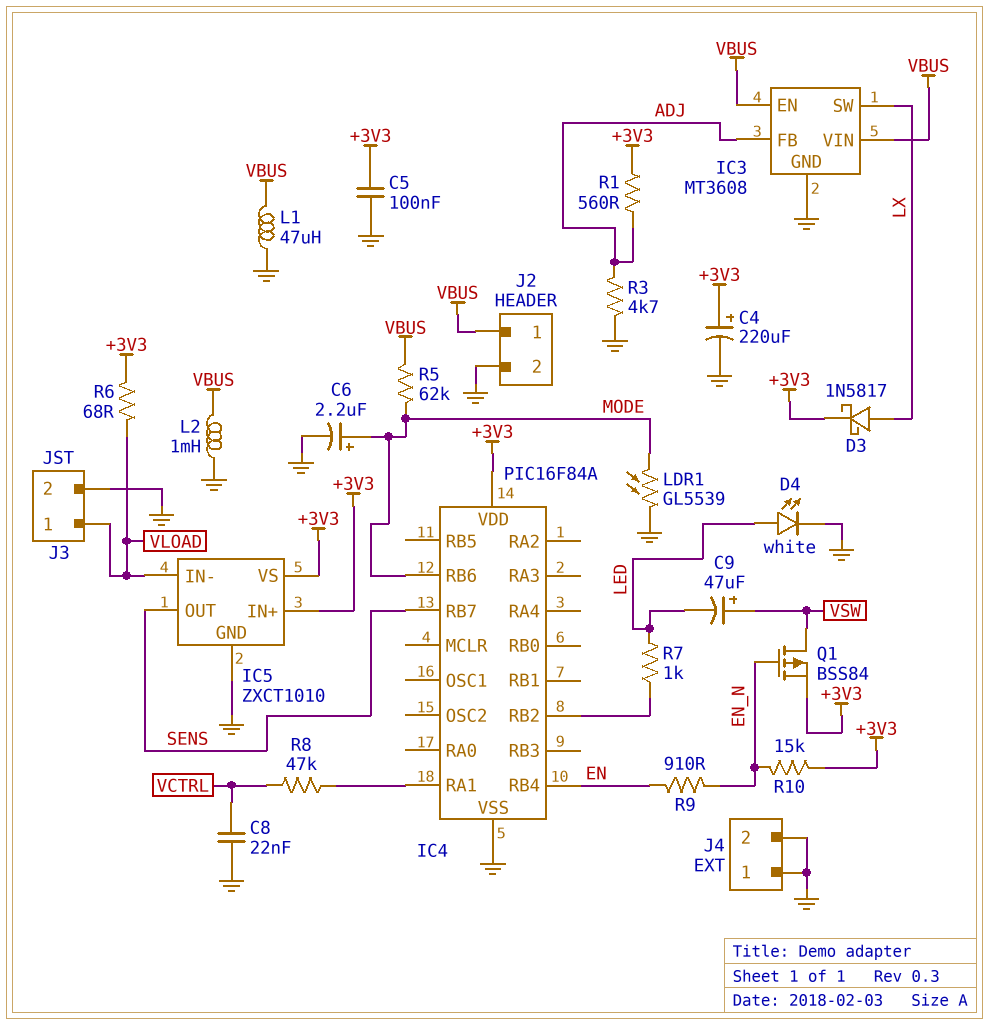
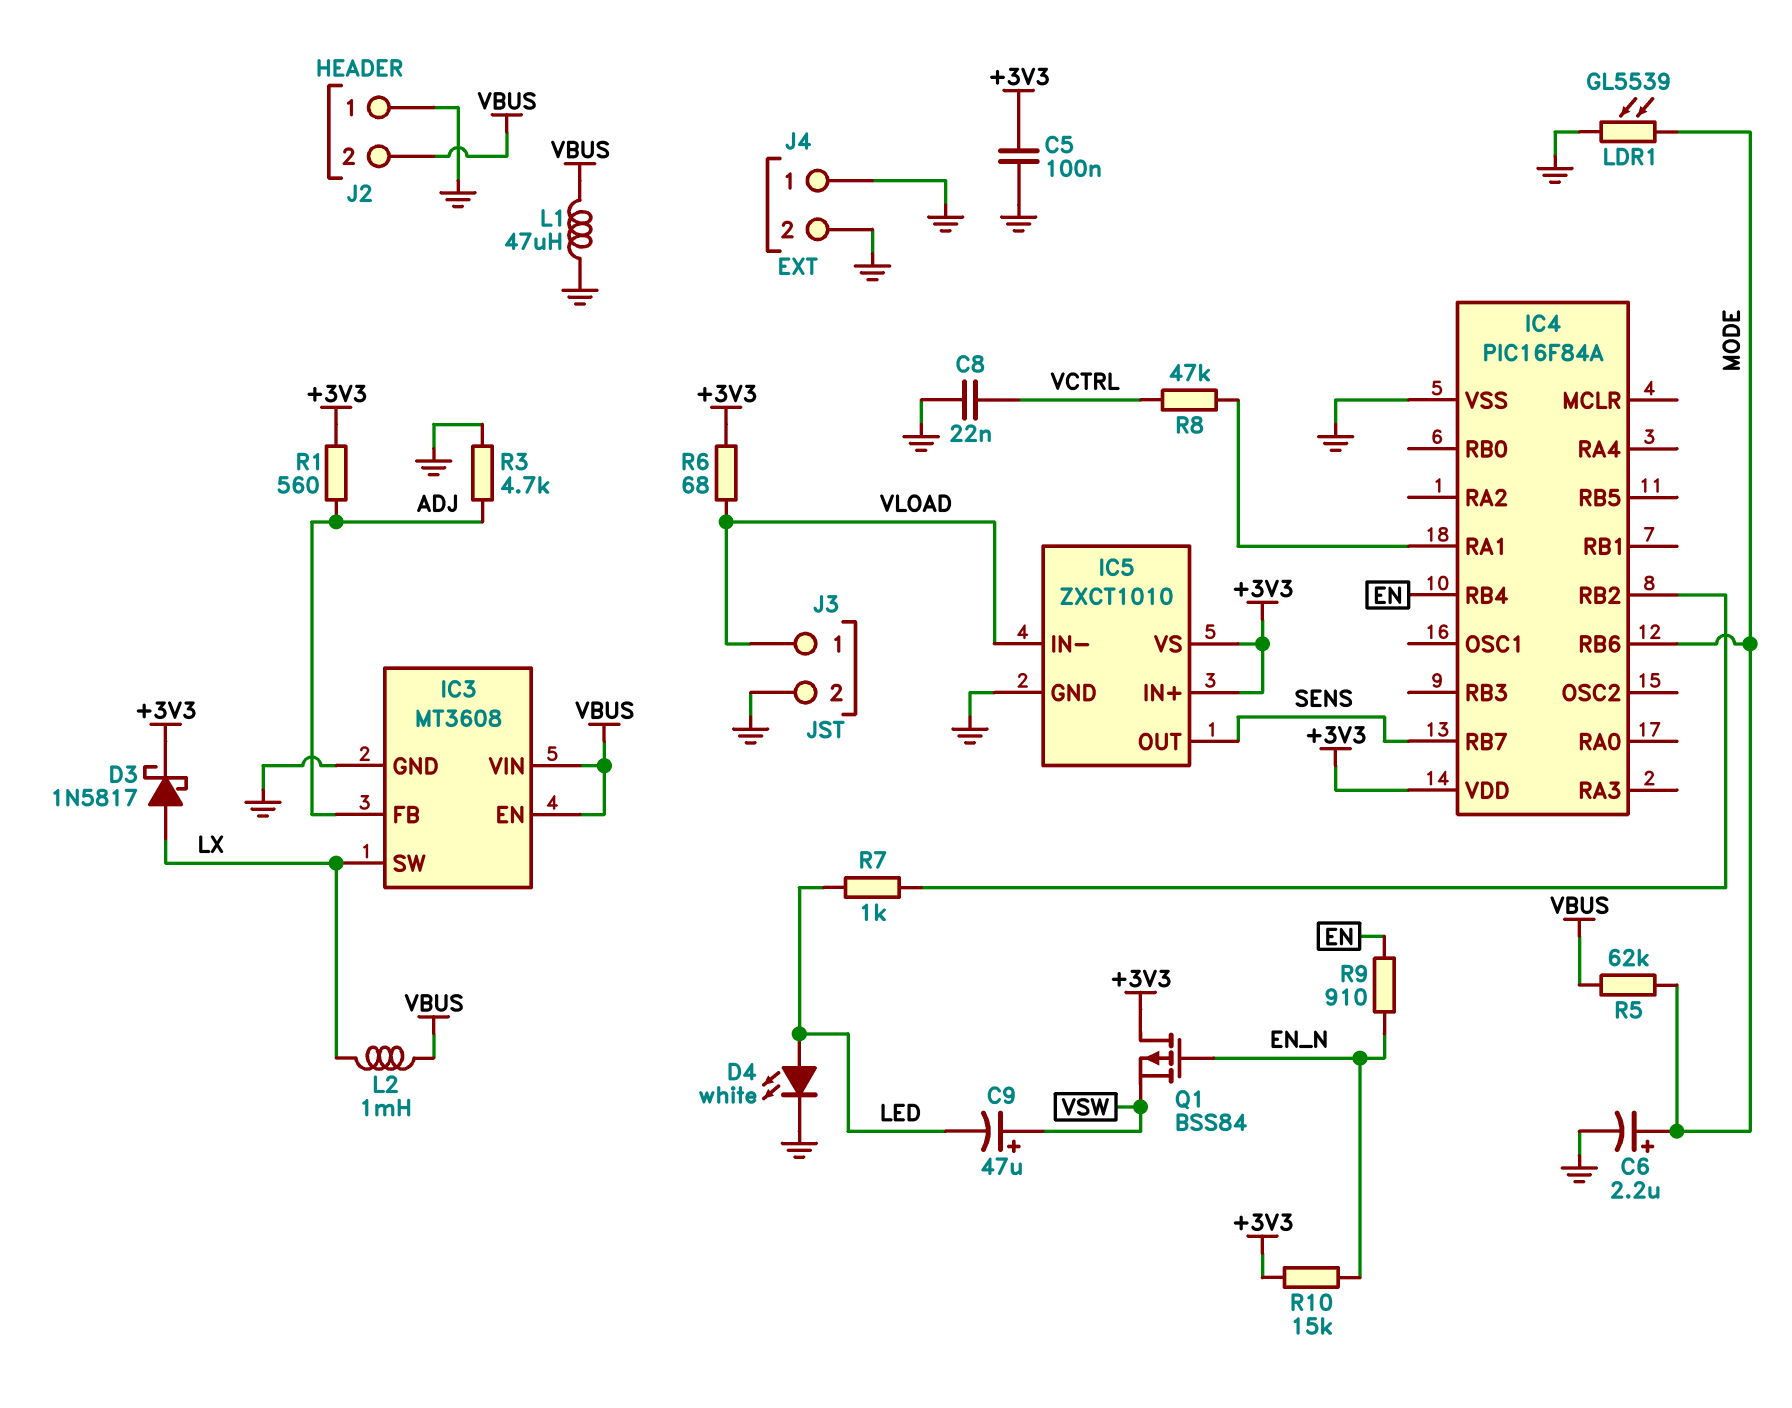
C4: 220uF (plus +3V3, minus GND) -> none
J2 pin 1: VBUS -> GND
J2 pin 2: GND -> VBUS
L2: 1mH (GND, VBUS) -> 1mH (LX, VBUS)
Q1: PMOS BSS84 (G EN_N, D VSW, S +3V3) -> PMOS BSS84 (G EN_N, D +3V3, S VSW)

